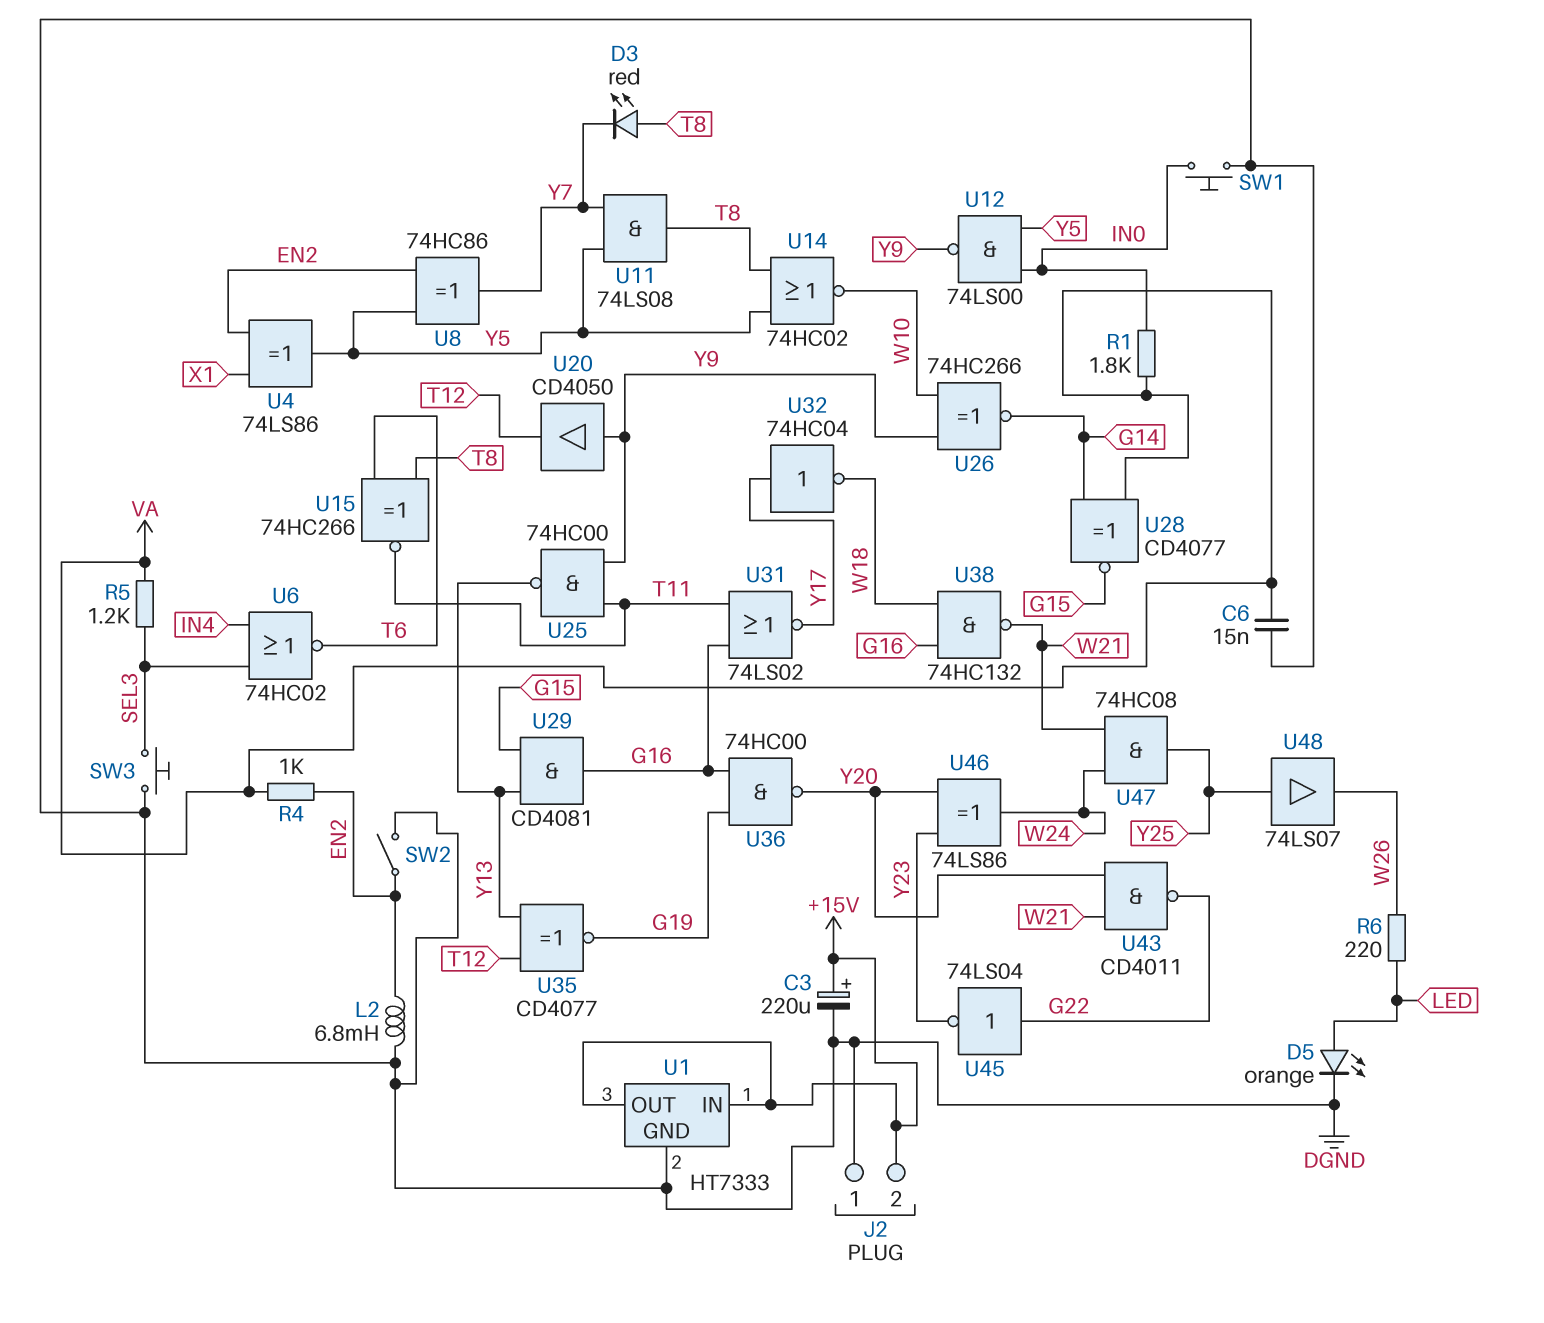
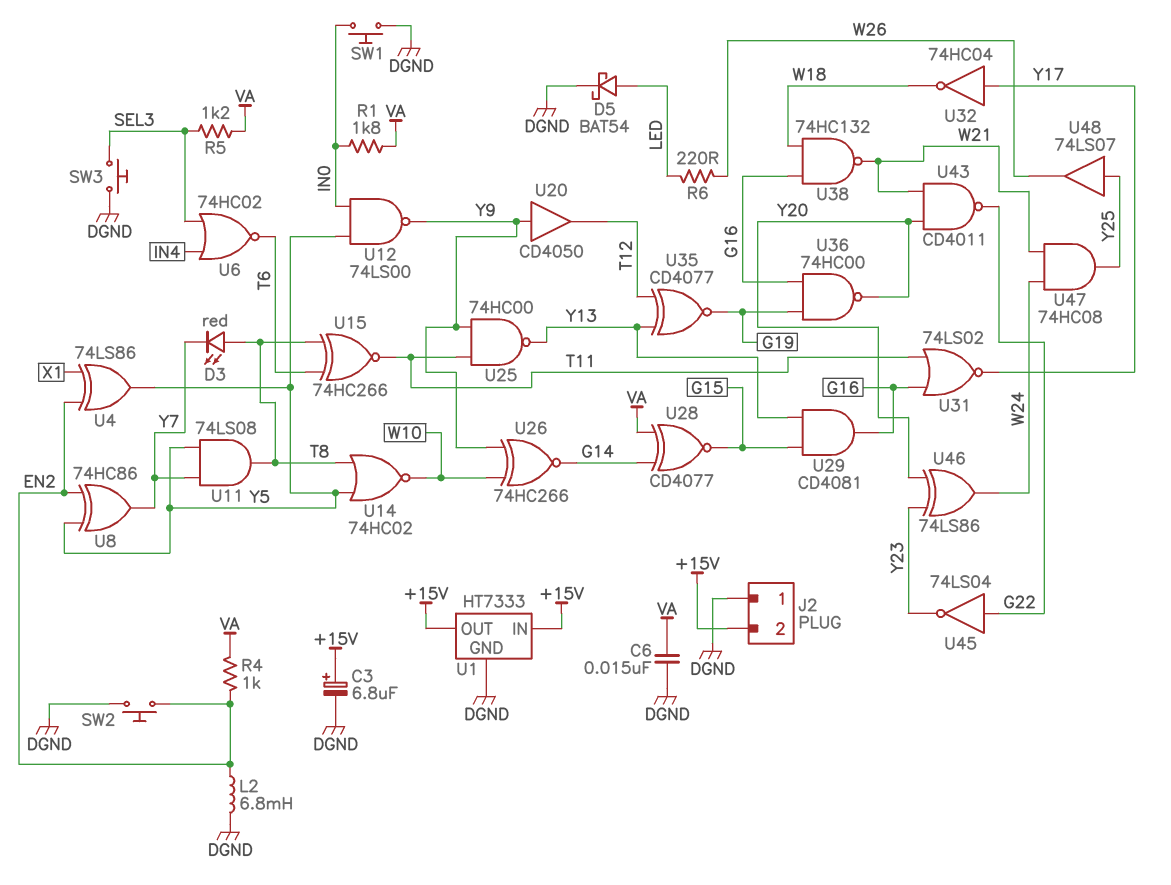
C3: 220uF (plus +15V, minus DGND) -> 6.8uF (plus +15V, minus DGND)
D5: LED orange (A LED, K DGND) -> schottky BAT54 (A LED, K DGND)
SW2: switch (DGND, EN2) -> button (DGND, EN2)

